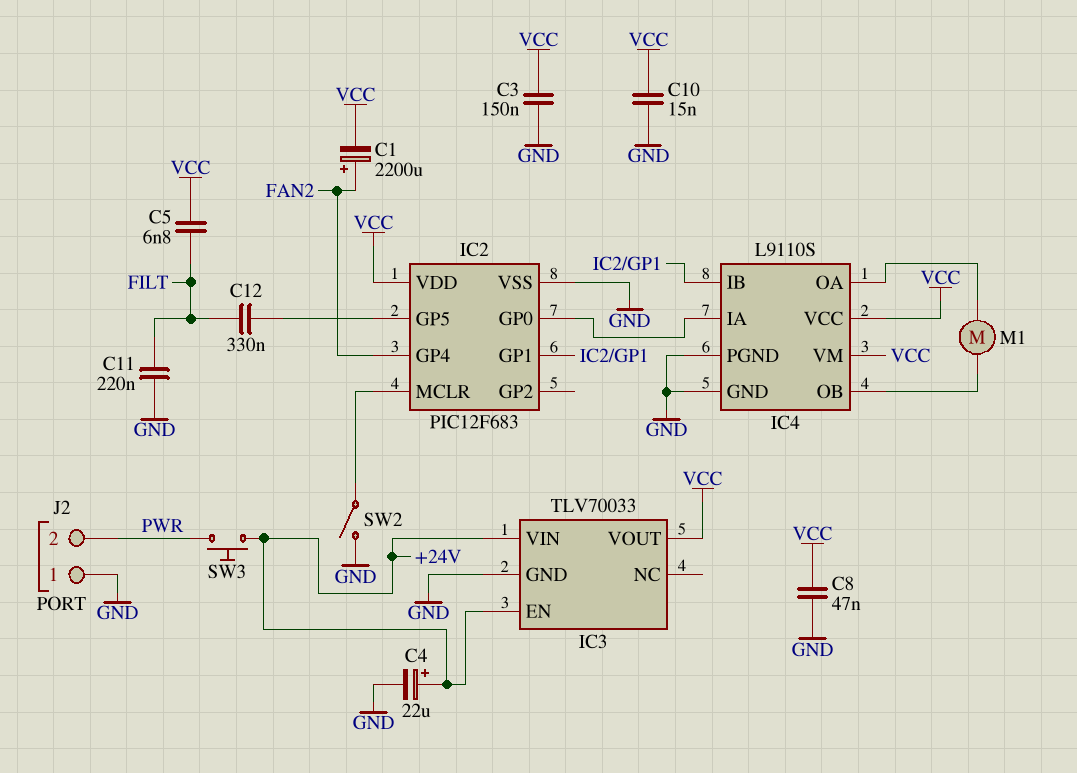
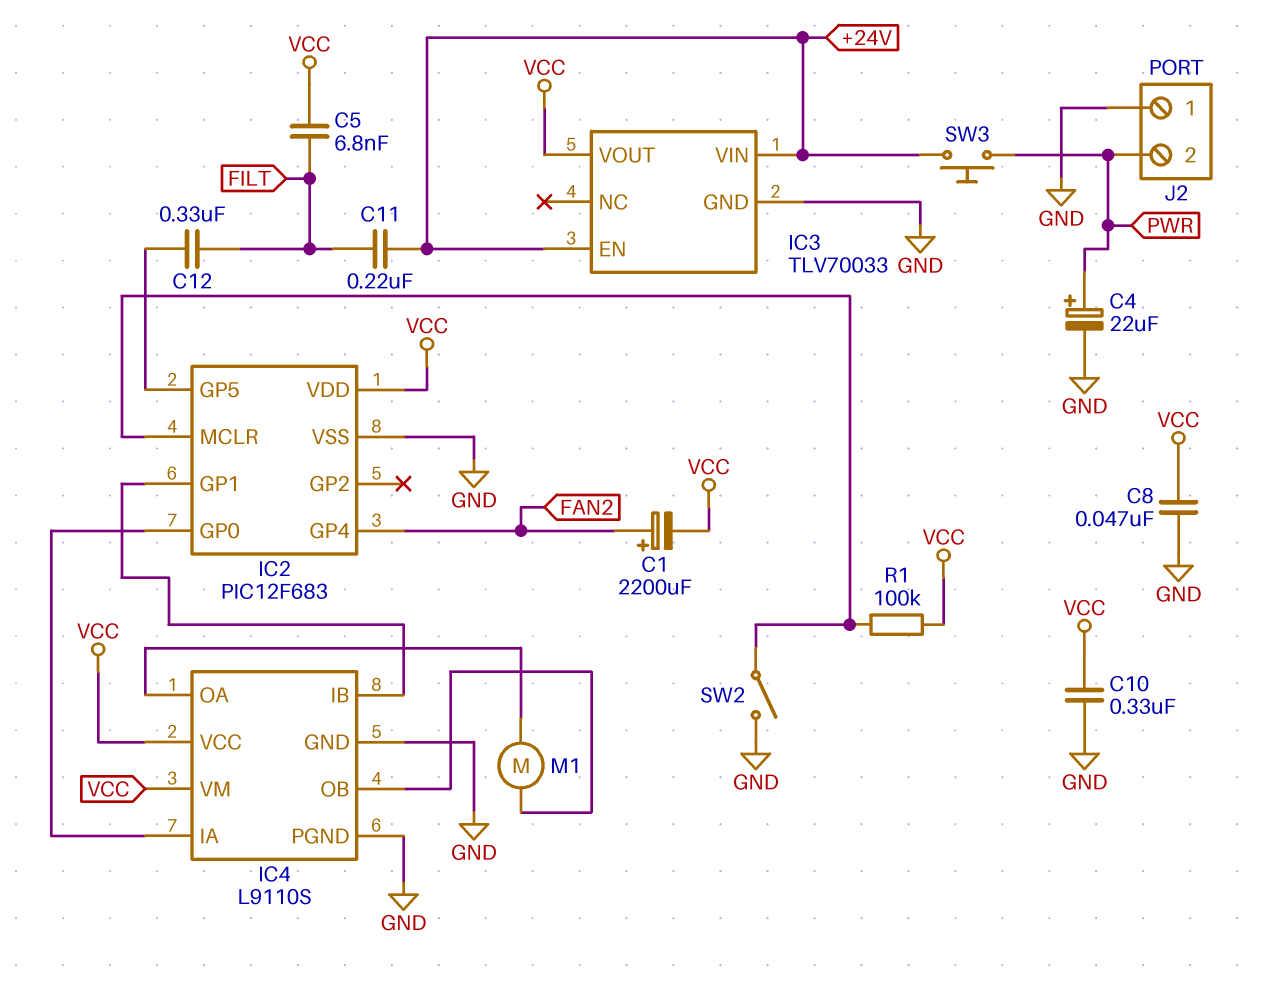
C3: 150nF (GND, VCC) -> none
C4: 22uF (plus +24V, minus GND) -> 22uF (plus PWR, minus GND)
C10: 15nF (GND, VCC) -> 330nF (GND, VCC)
C11: 220nF (FILT, GND) -> 220nF (+24V, FILT)
R1: none -> 100k (IC2/MCLR, VCC)

